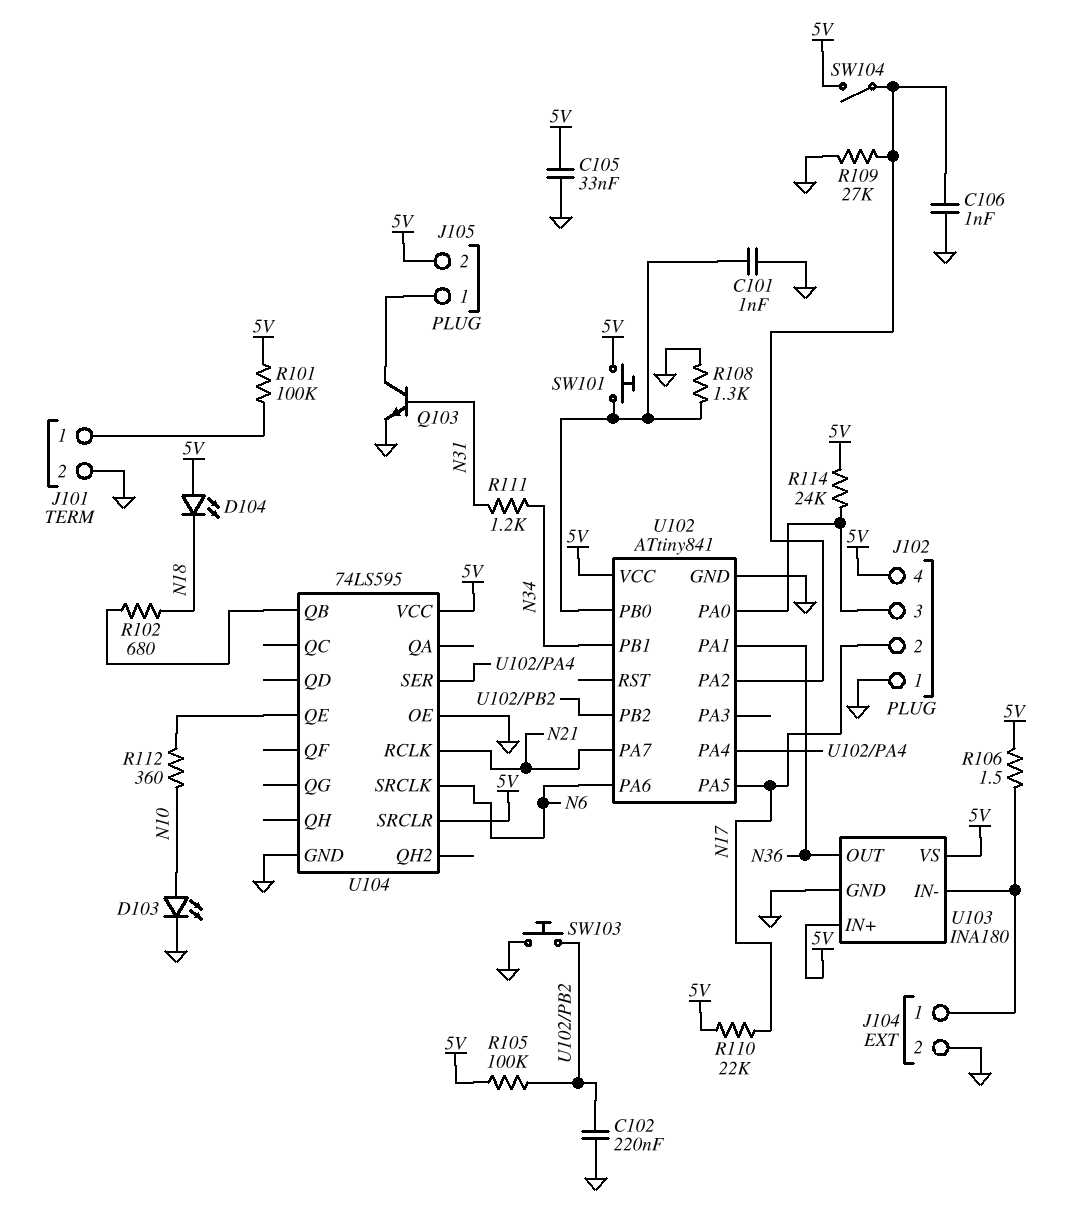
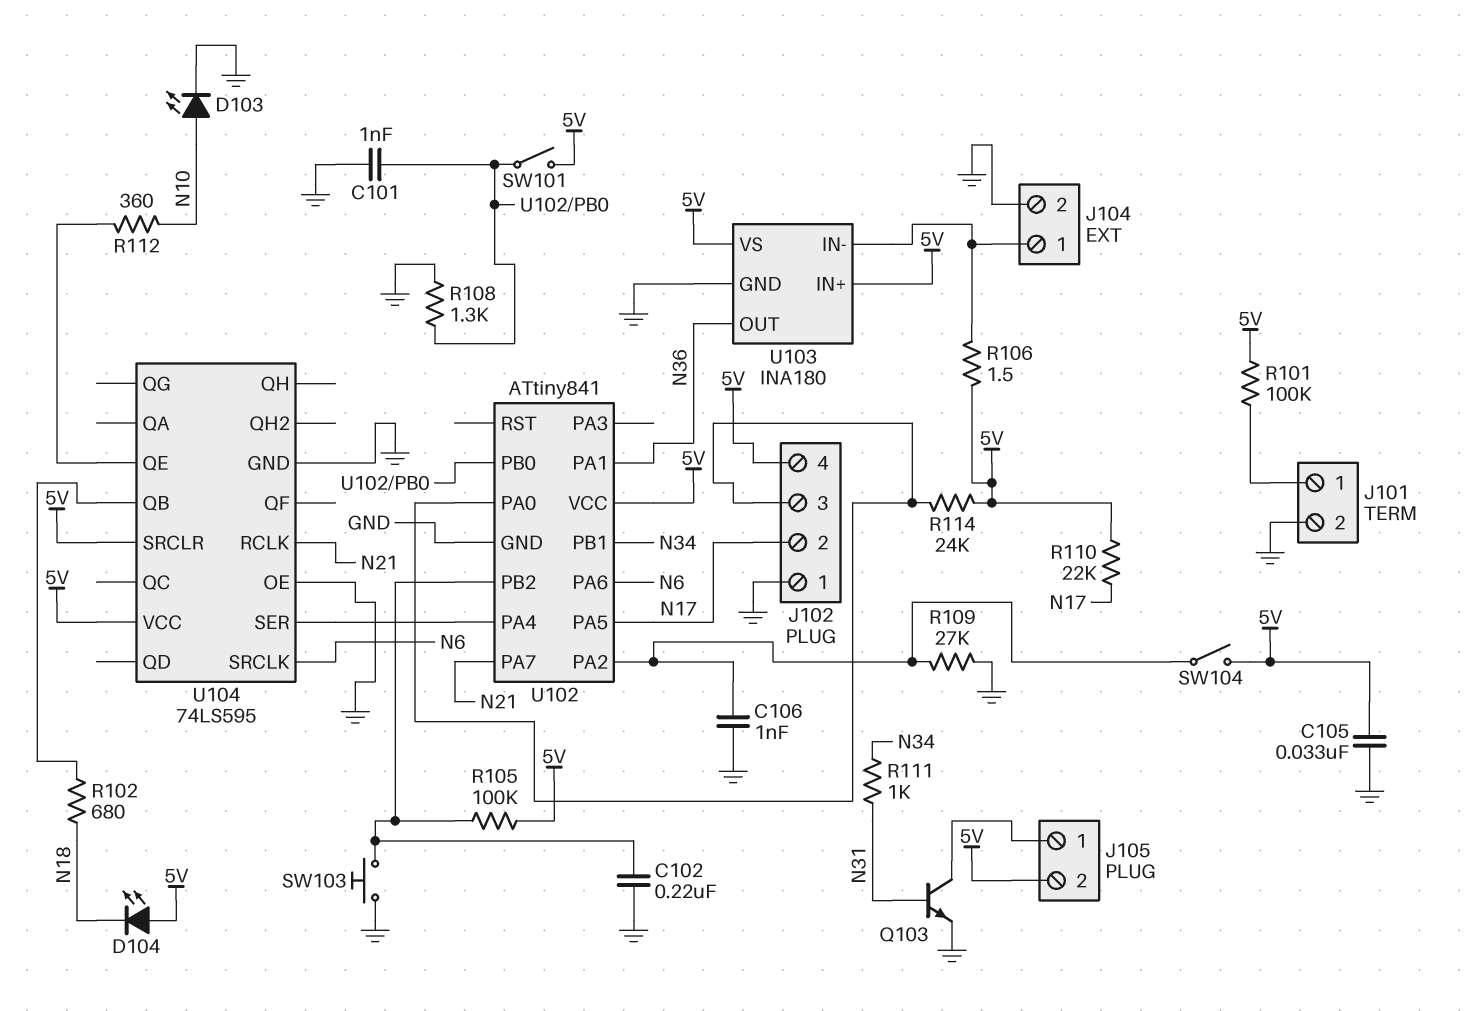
R111: 1.2k (N31, N34) -> 1k (N31, N34)
SW101: button (5V, U102/PB0) -> switch (5V, U102/PB0)

